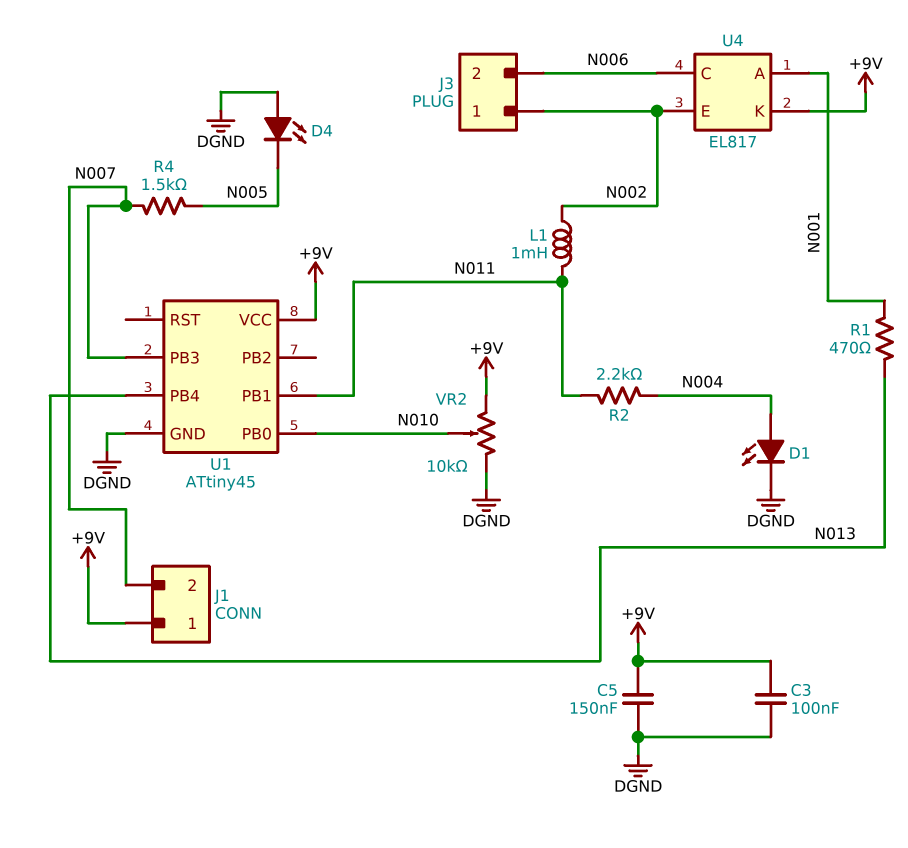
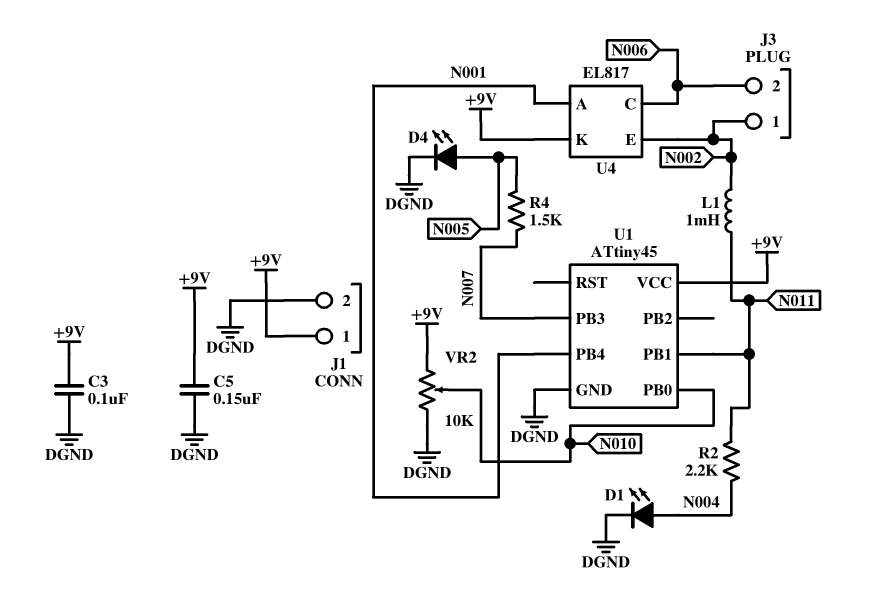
D4: LED (A DGND, K N005) -> LED (A N005, K DGND)
J1 pin 2: N007 -> DGND
R1: 470 (N001, N013) -> none
U1 pin PB4: N013 -> N001

